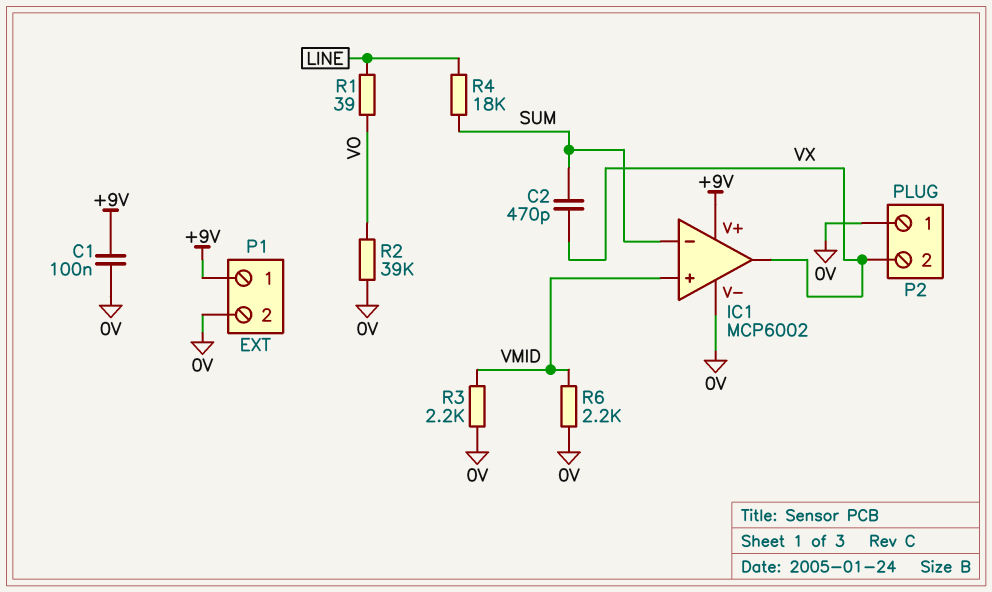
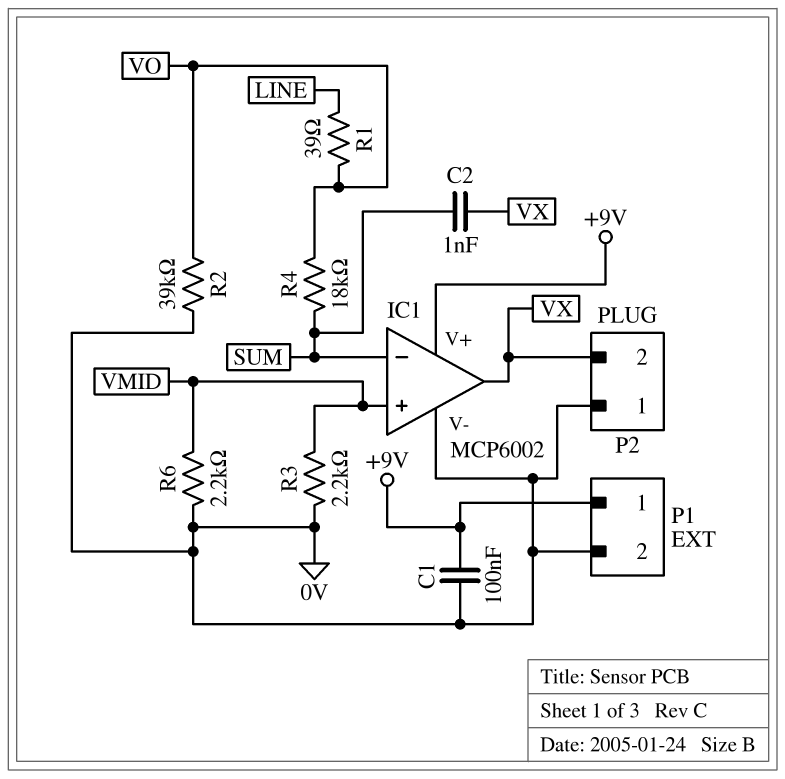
C2: 470pF (SUM, VX) -> 1nF (SUM, VX)
R4: 18k (LINE, SUM) -> 18k (SUM, VO)

